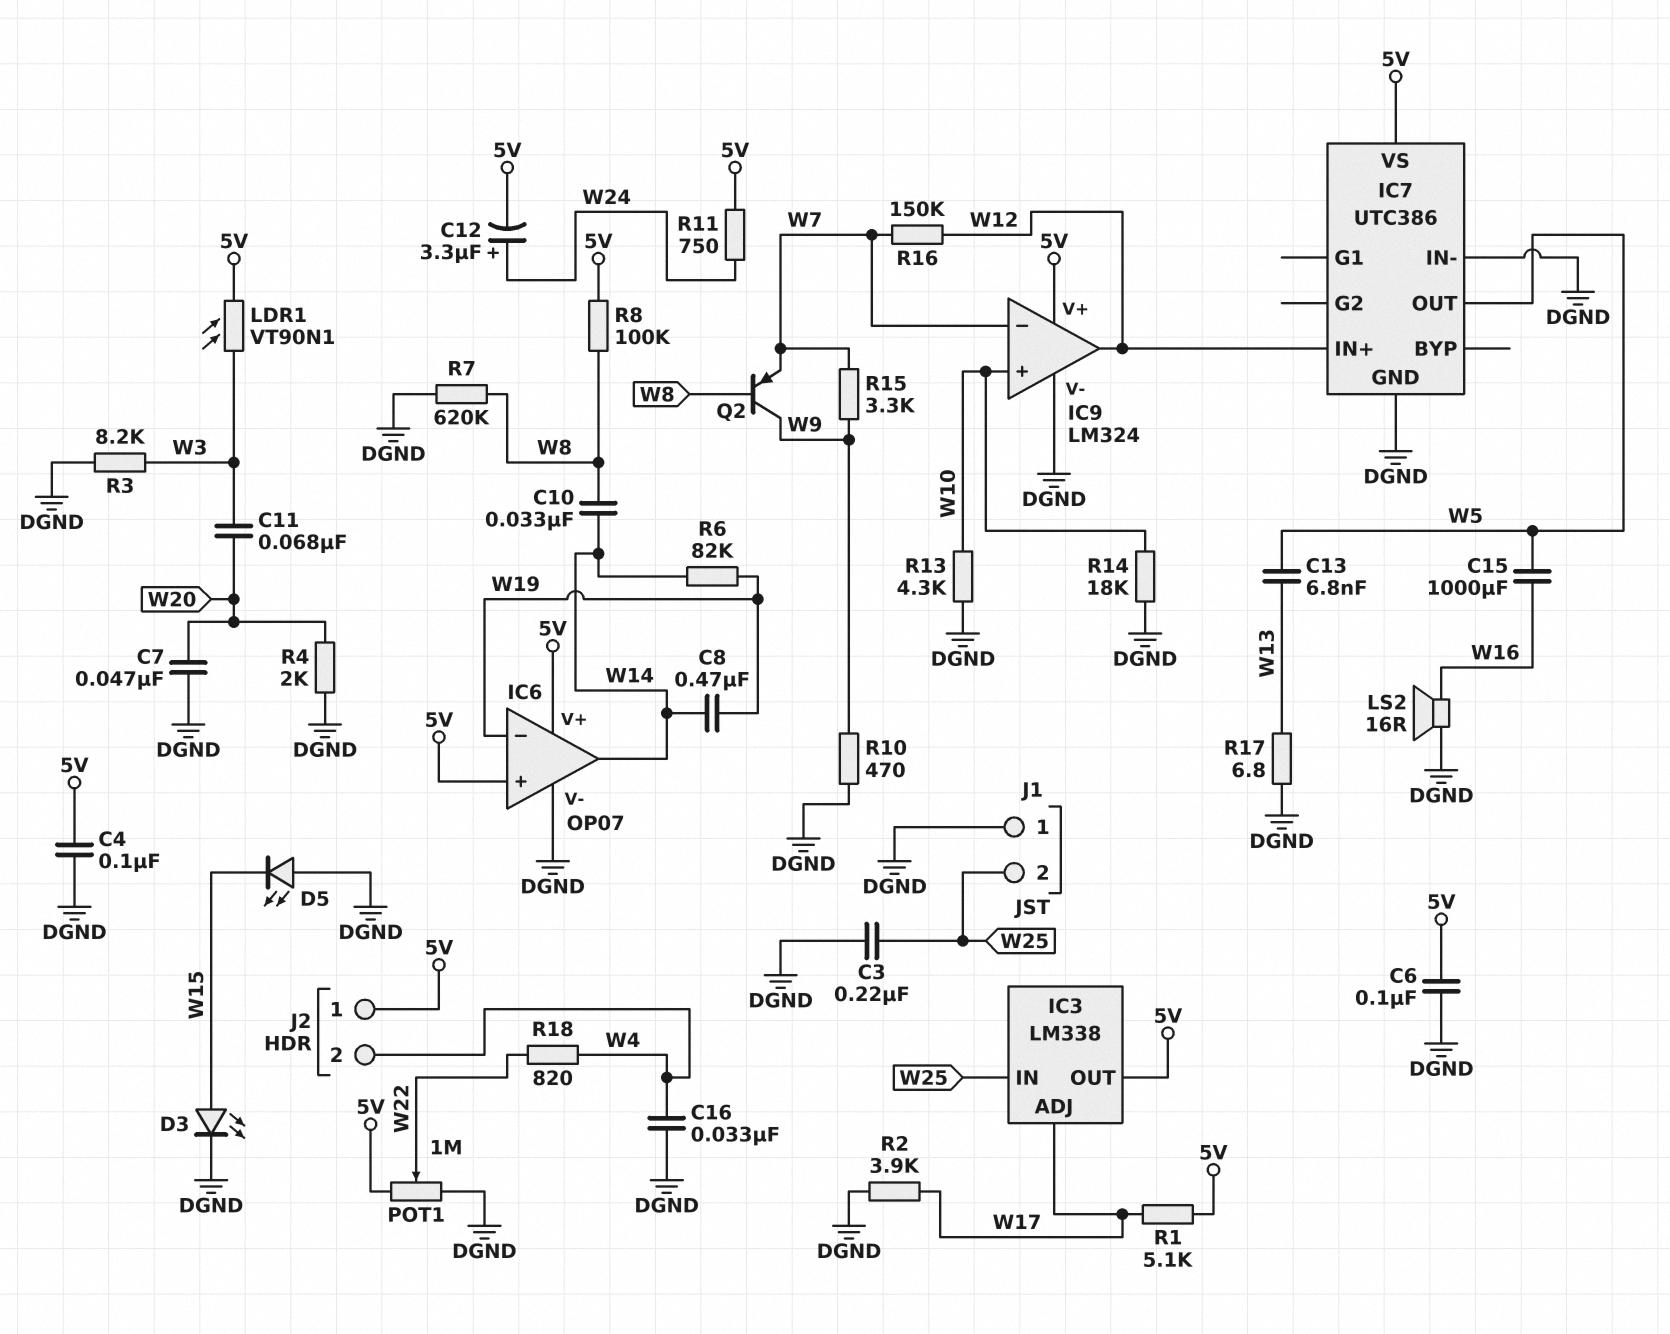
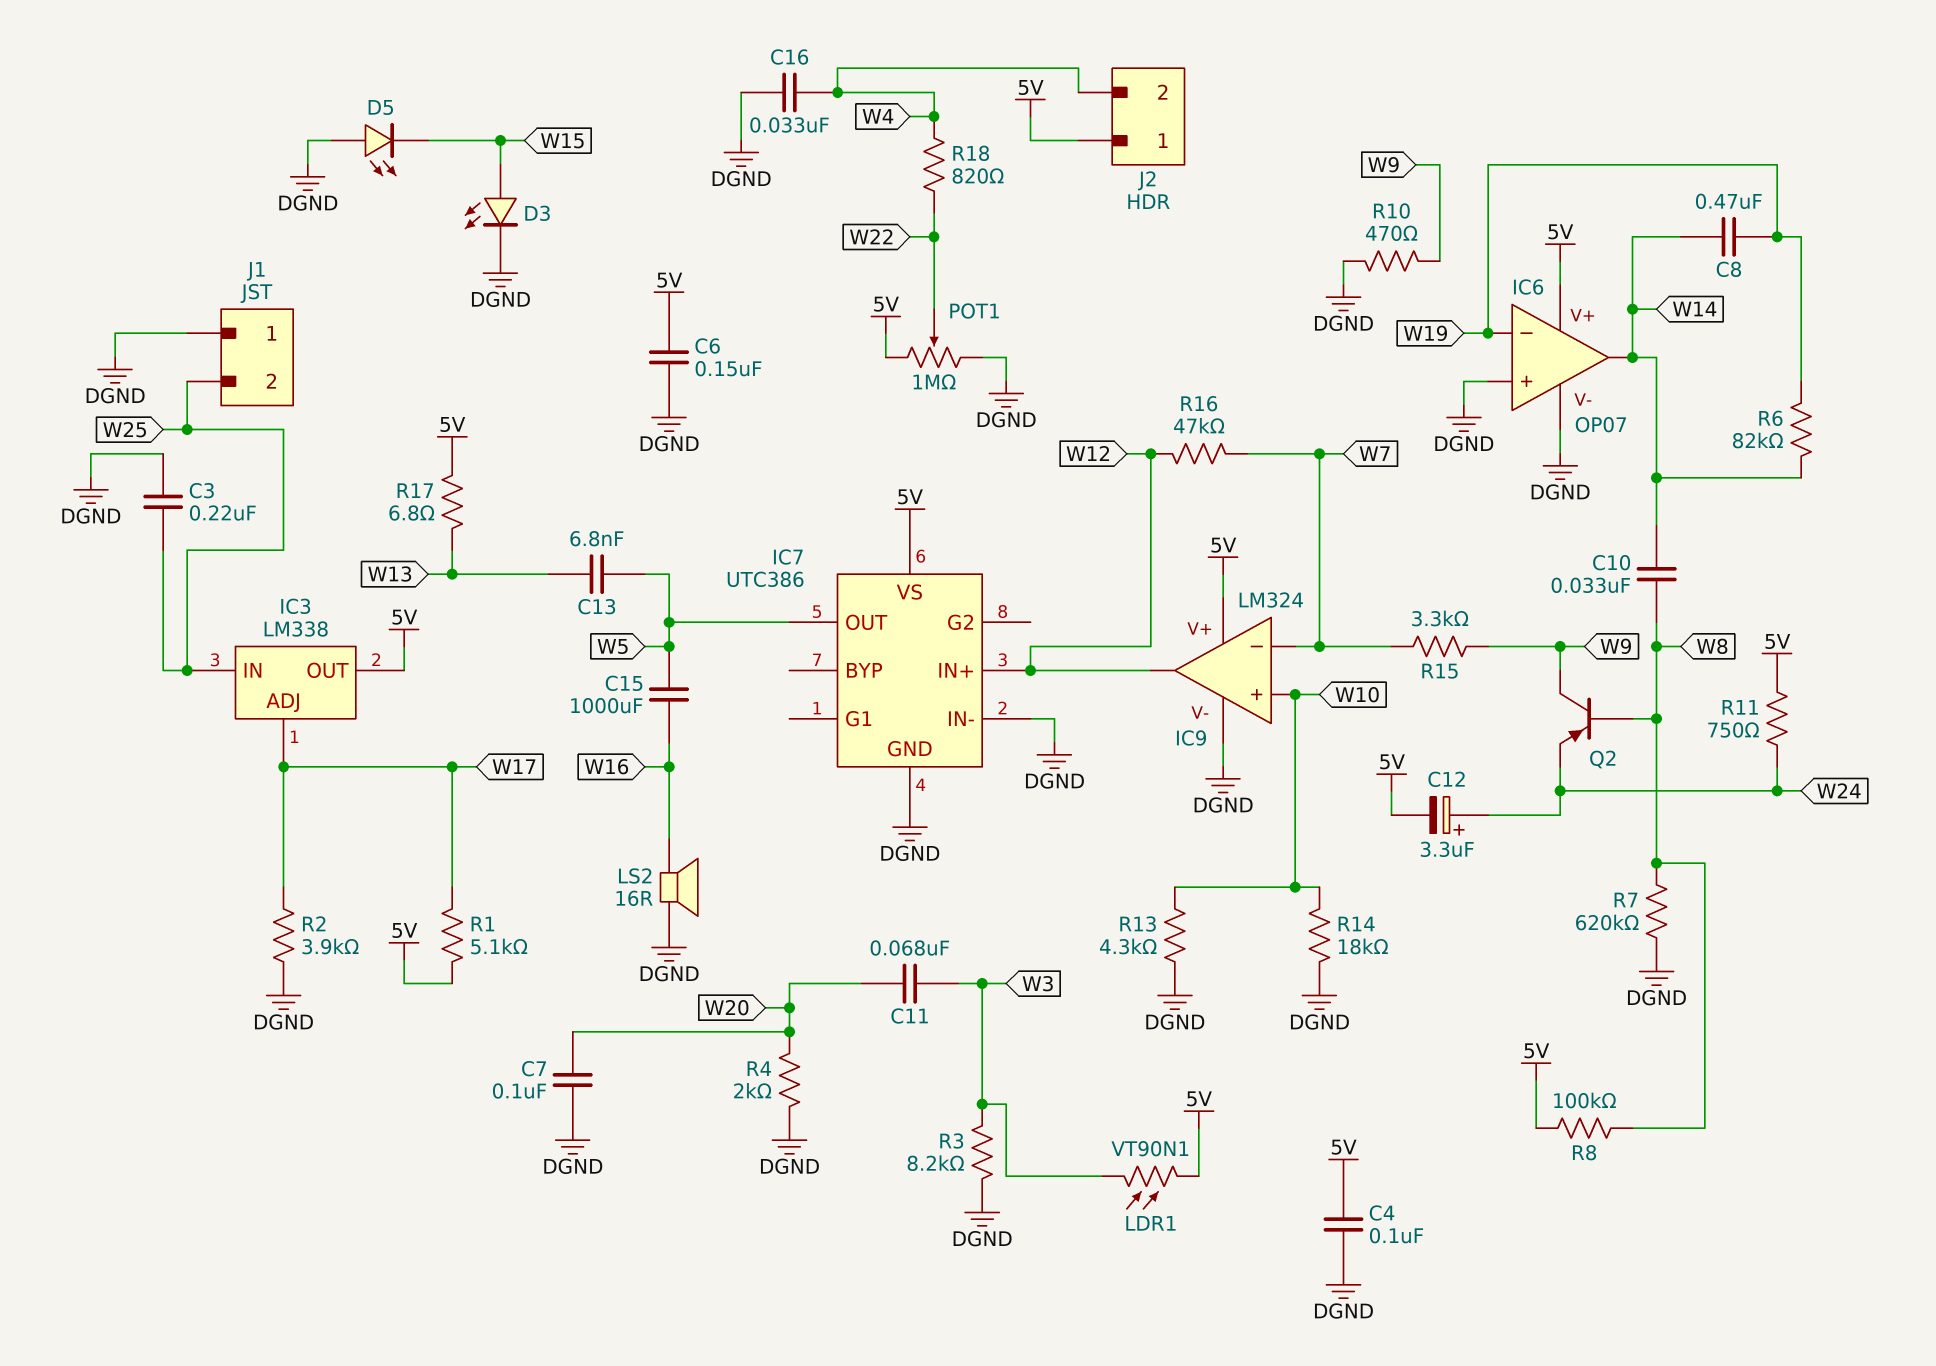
C6: 100nF (5V, DGND) -> 150nF (5V, DGND)
C7: 47nF (DGND, W20) -> 100nF (DGND, W20)
IC6 pin in+: 5V -> DGND
Q2: PNP (B W8, C W9, E W7) -> PNP (B W8, C W9, E W24)
R16: 150k (W7, W12) -> 47k (W7, W12)
R17: 6.8 (DGND, W13) -> 6.8 (5V, W13)

